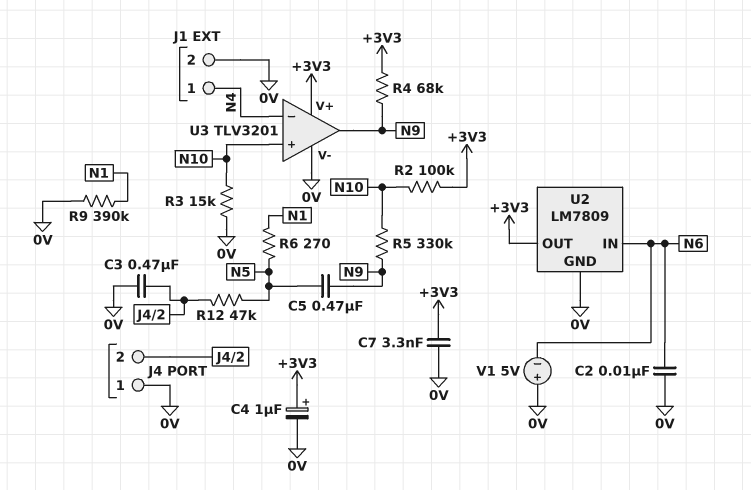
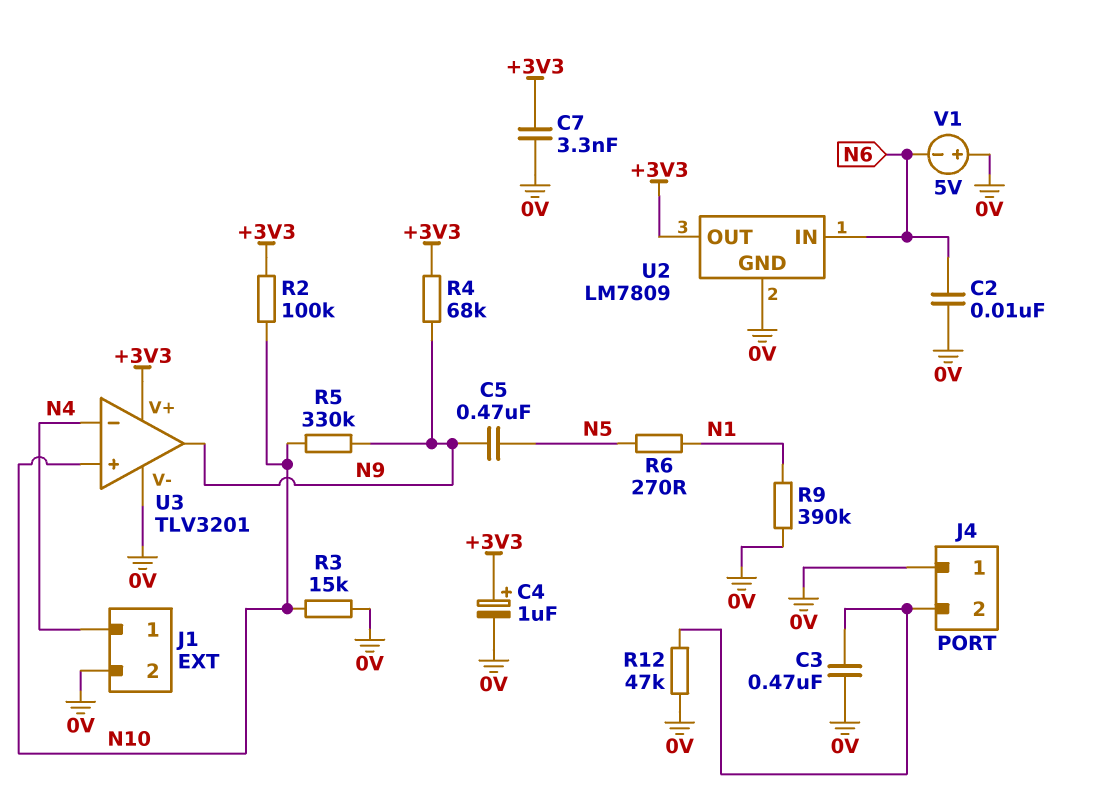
R12: 47k (J4/2, N5) -> 47k (0V, J4/2)

